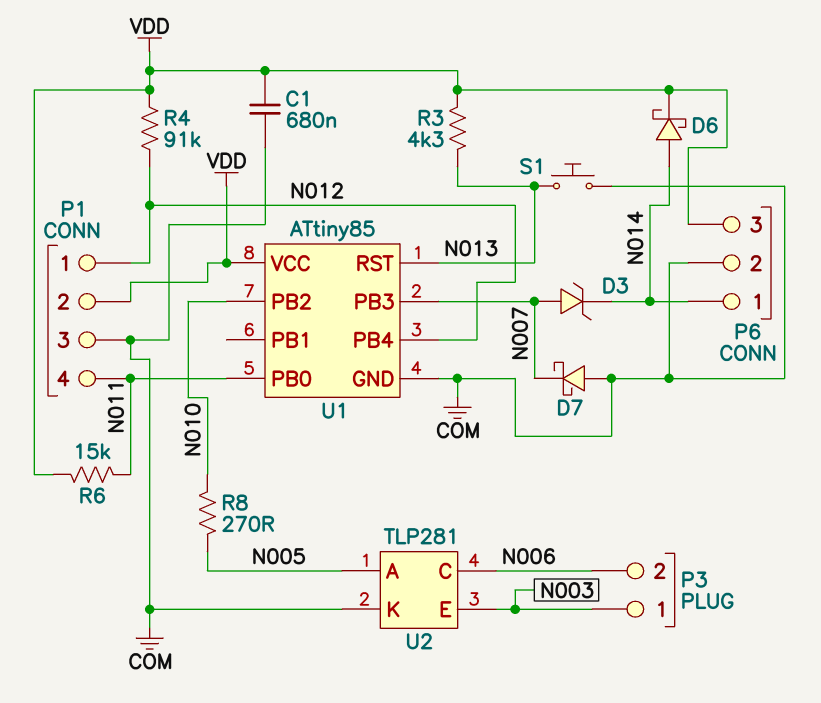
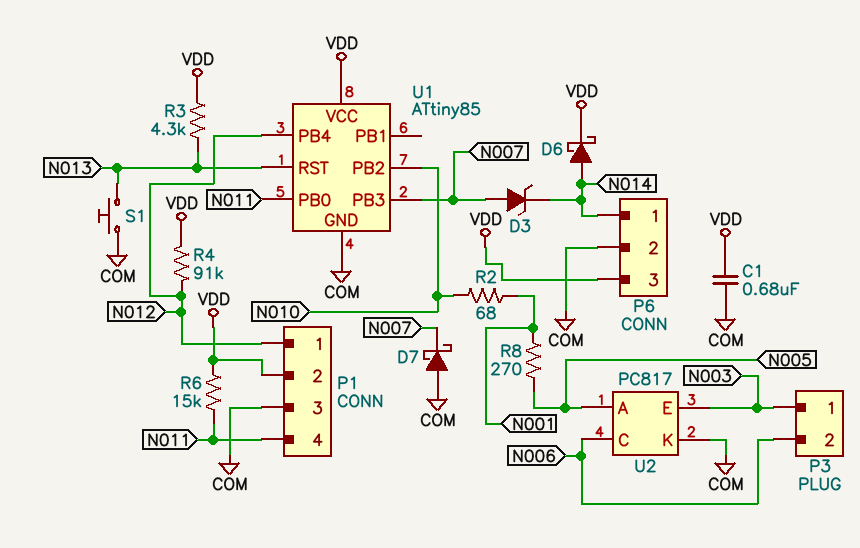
R2: none -> 68 (N001, N010)
R8: 270 (N005, N010) -> 270 (N001, N005)
U2: TLP281 -> PC817

